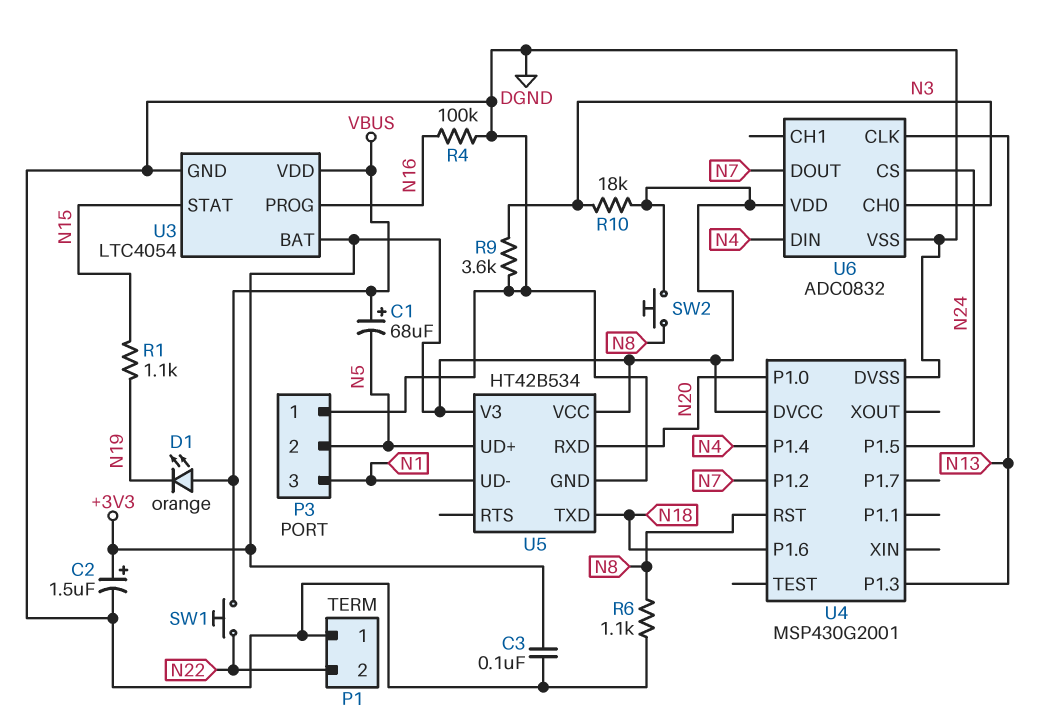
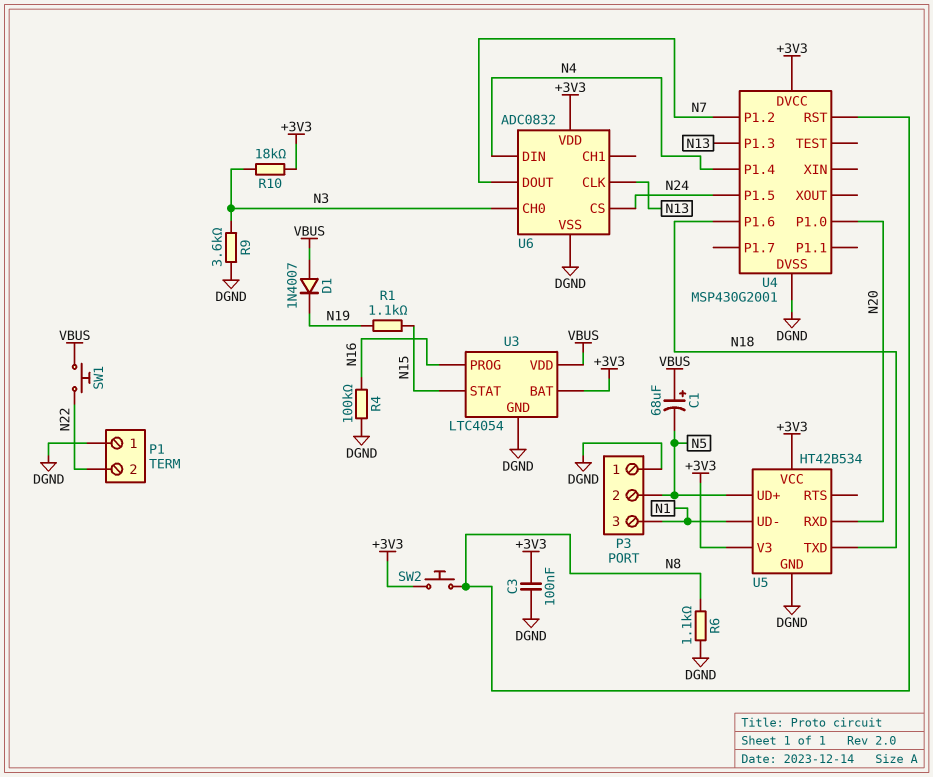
C2: 1.5uF (plus +3V3, minus DGND) -> none
D1: LED orange (A VBUS, K N19) -> diode 1N4007 (A VBUS, K N19)

